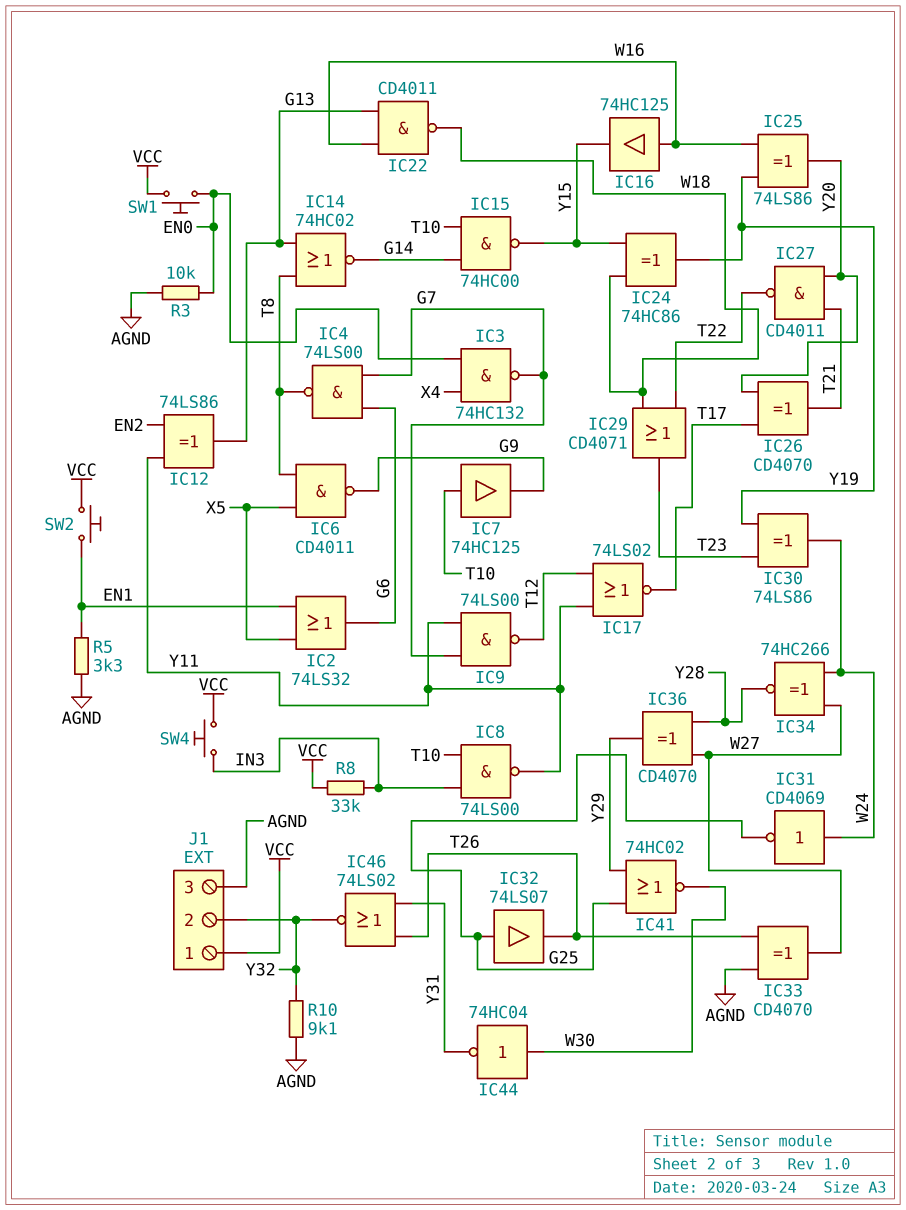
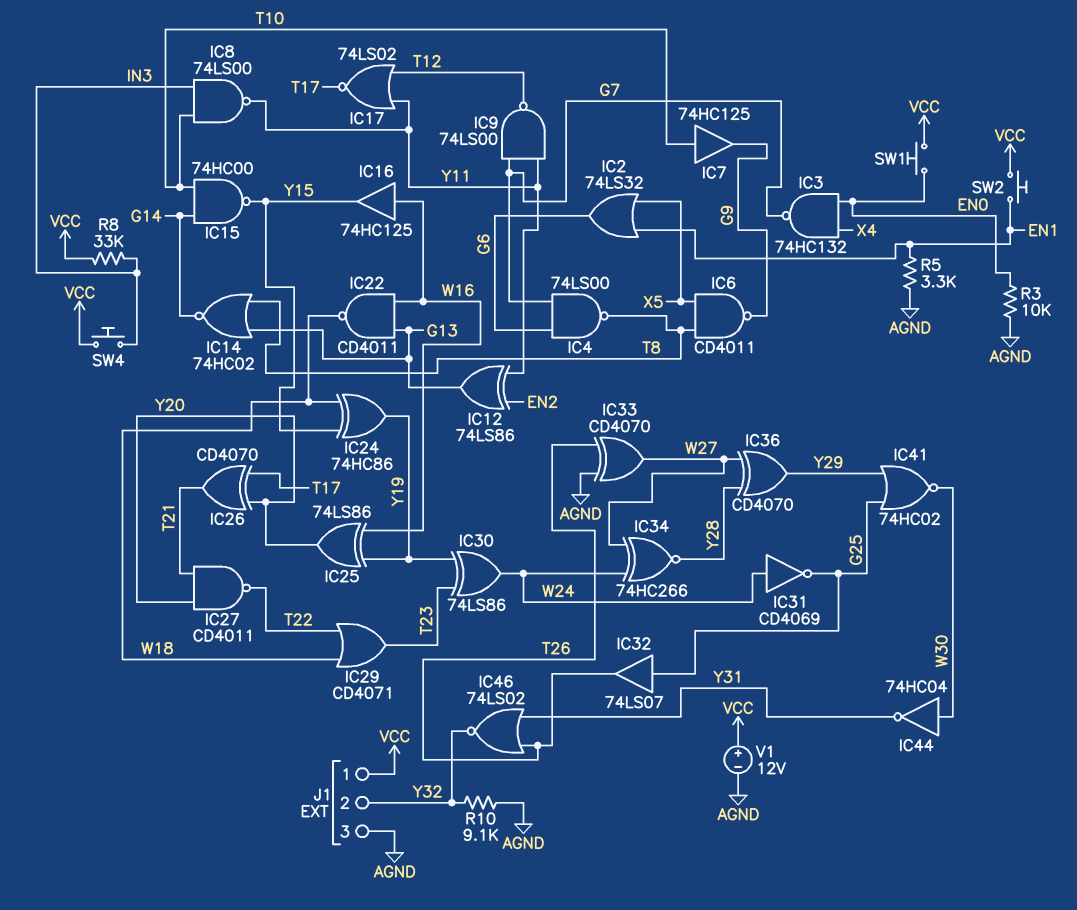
V1: none -> 12V (plus VCC, minus AGND)

